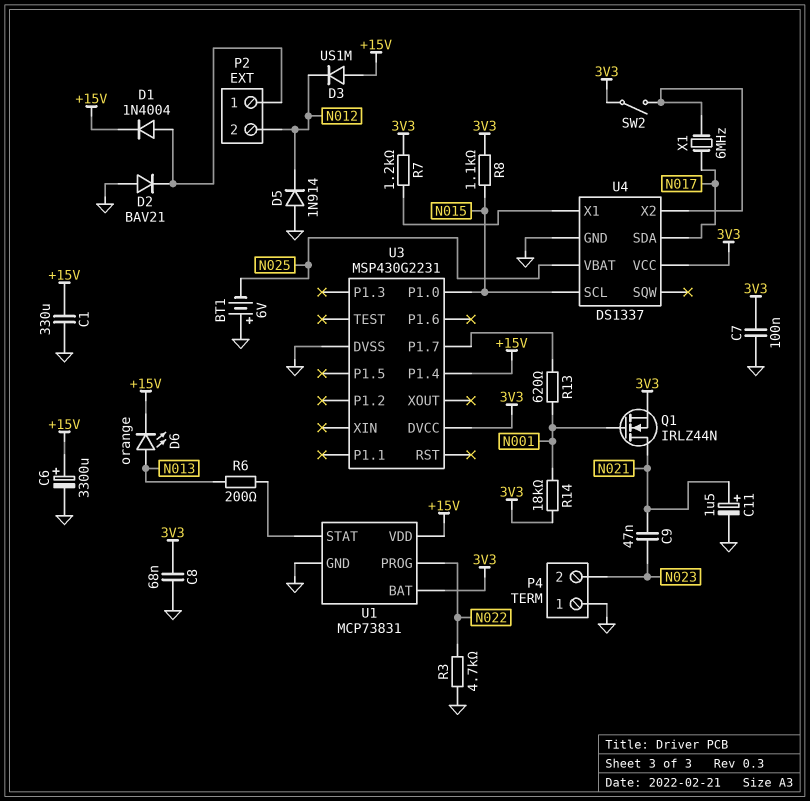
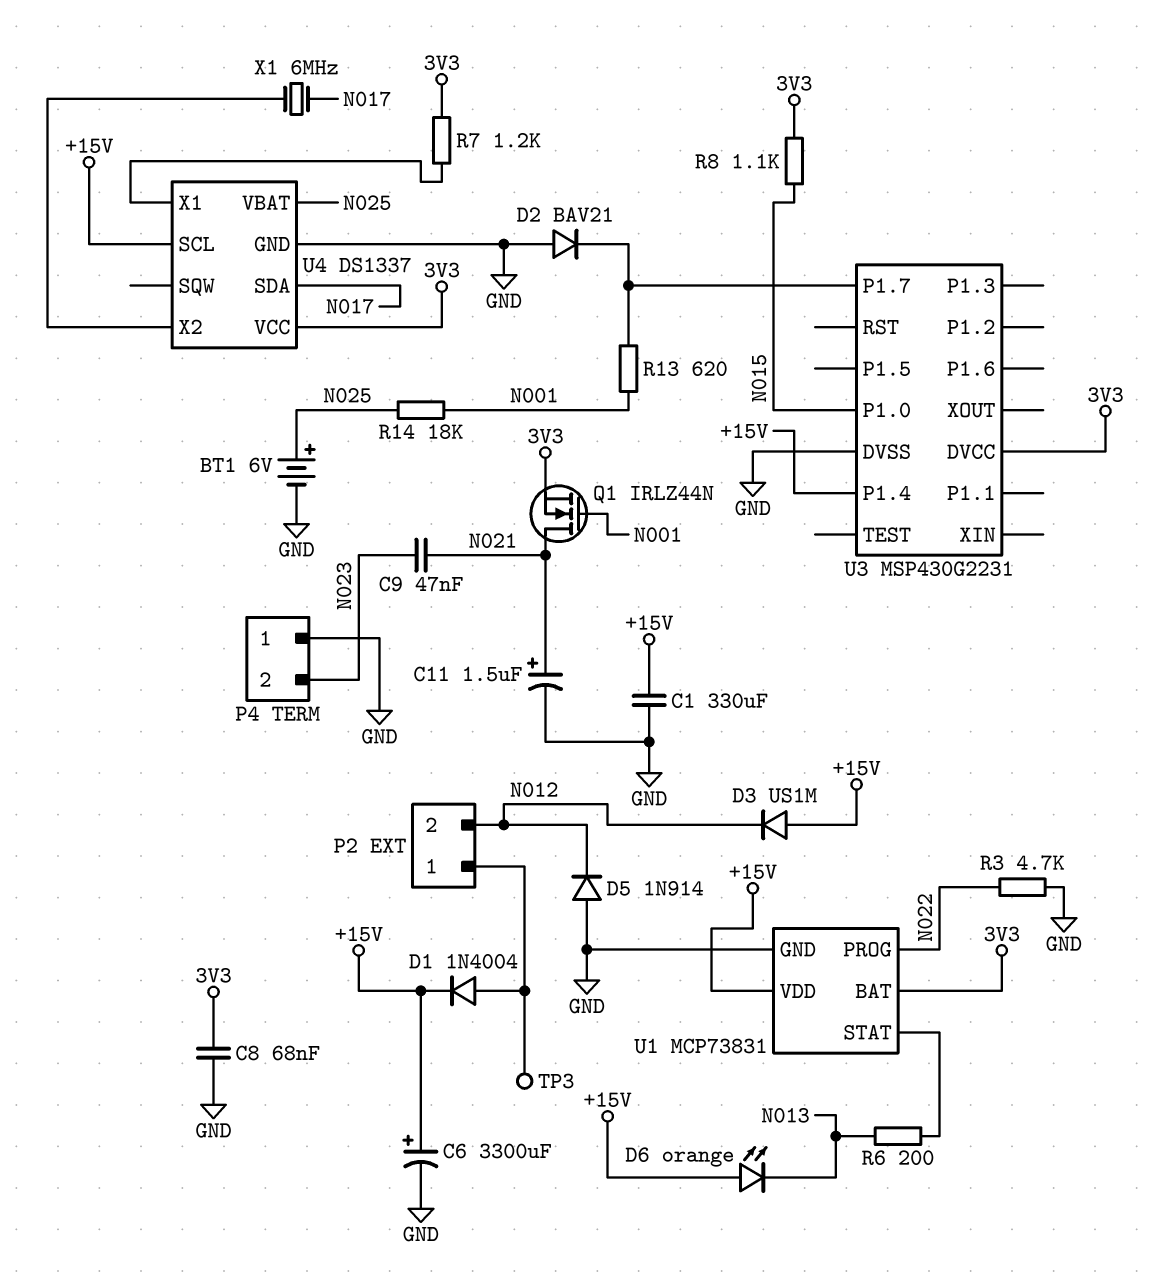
BT1: 6V (plus GND, minus N025) -> 6V (plus N025, minus GND)
C7: 100nF (3V3, GND) -> none
D2: diode BAV21 (A GND, K P2/1) -> diode BAV21 (A GND, K U3/P1.7)
D6: LED orange (A N013, K +15V) -> LED orange (A +15V, K N013)
R14: 18k (3V3, N001) -> 18k (N001, N025)
SW2: switch (3V3, U4/X2) -> none
TP3: none -> test point (P2/1)
U4 pin SCL: N015 -> +15V

